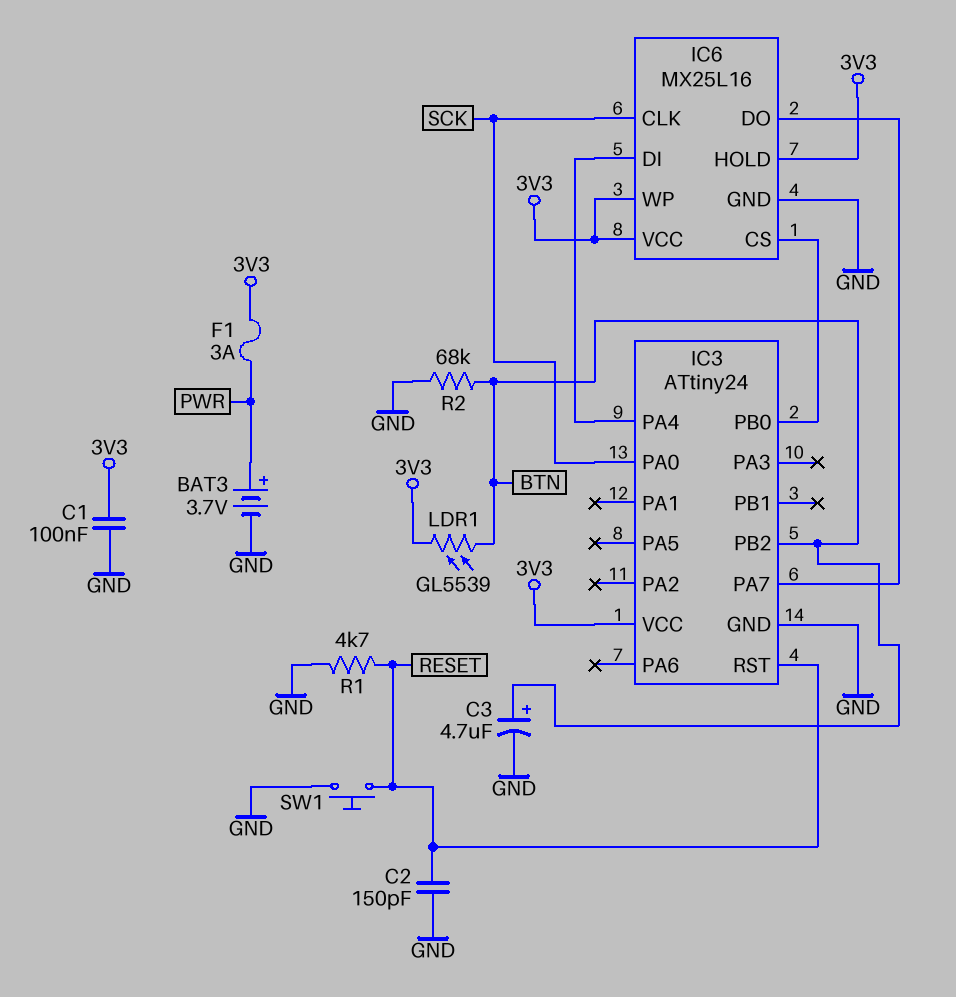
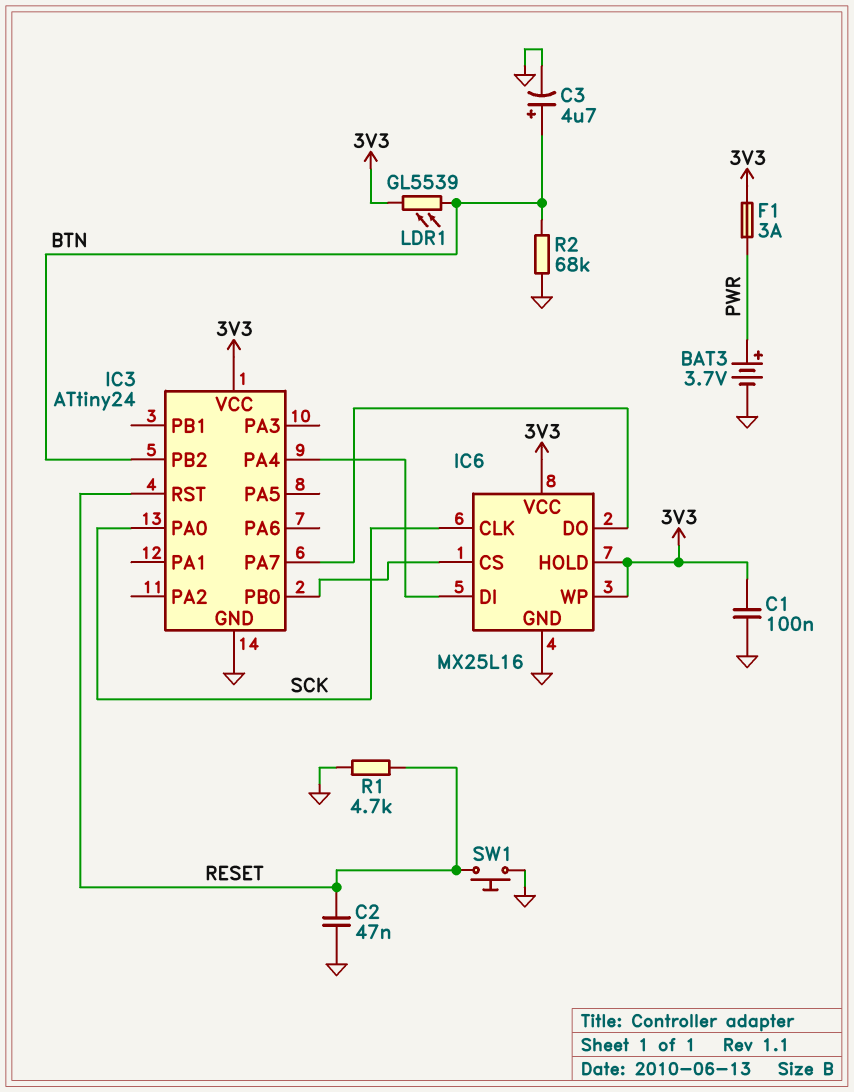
C2: 150pF (GND, RESET) -> 47nF (GND, RESET)

